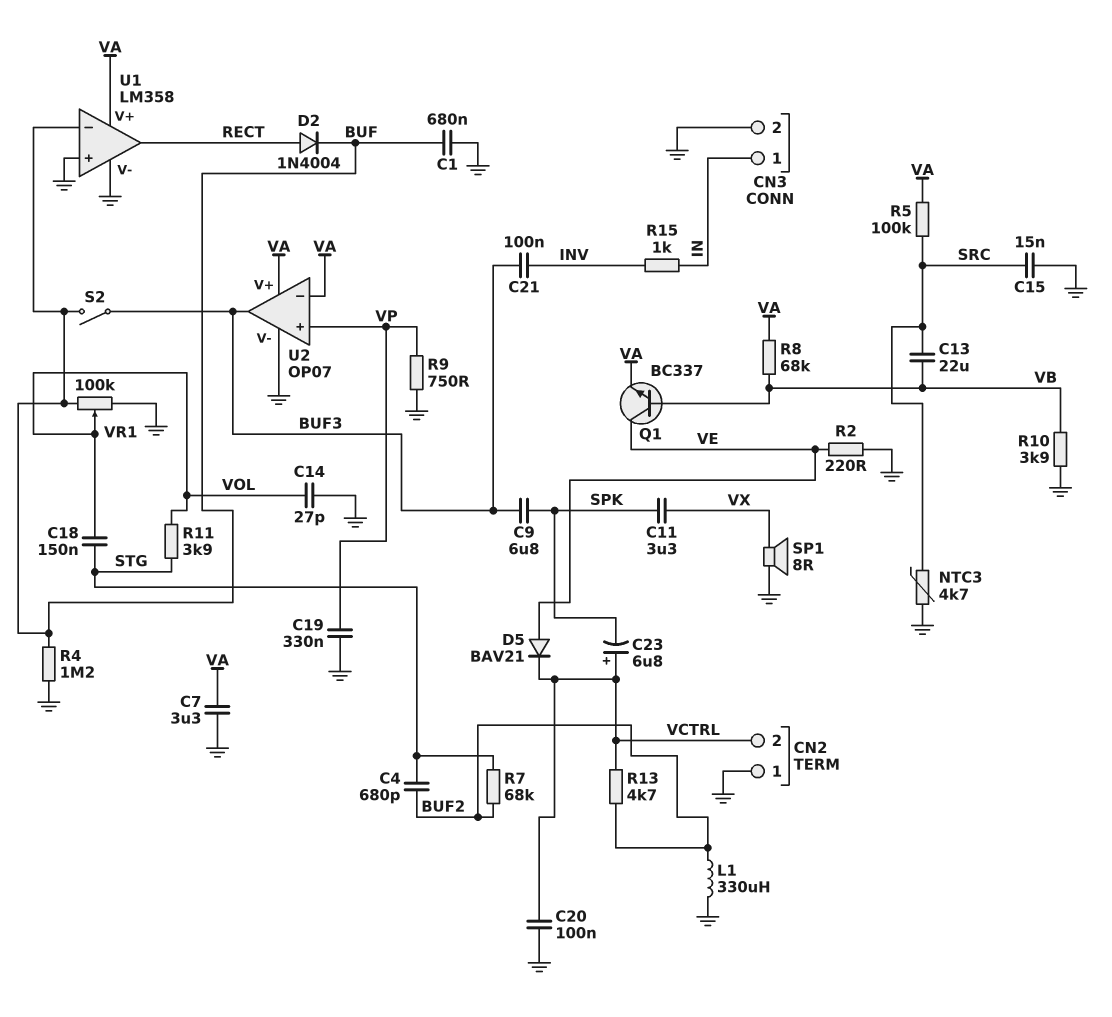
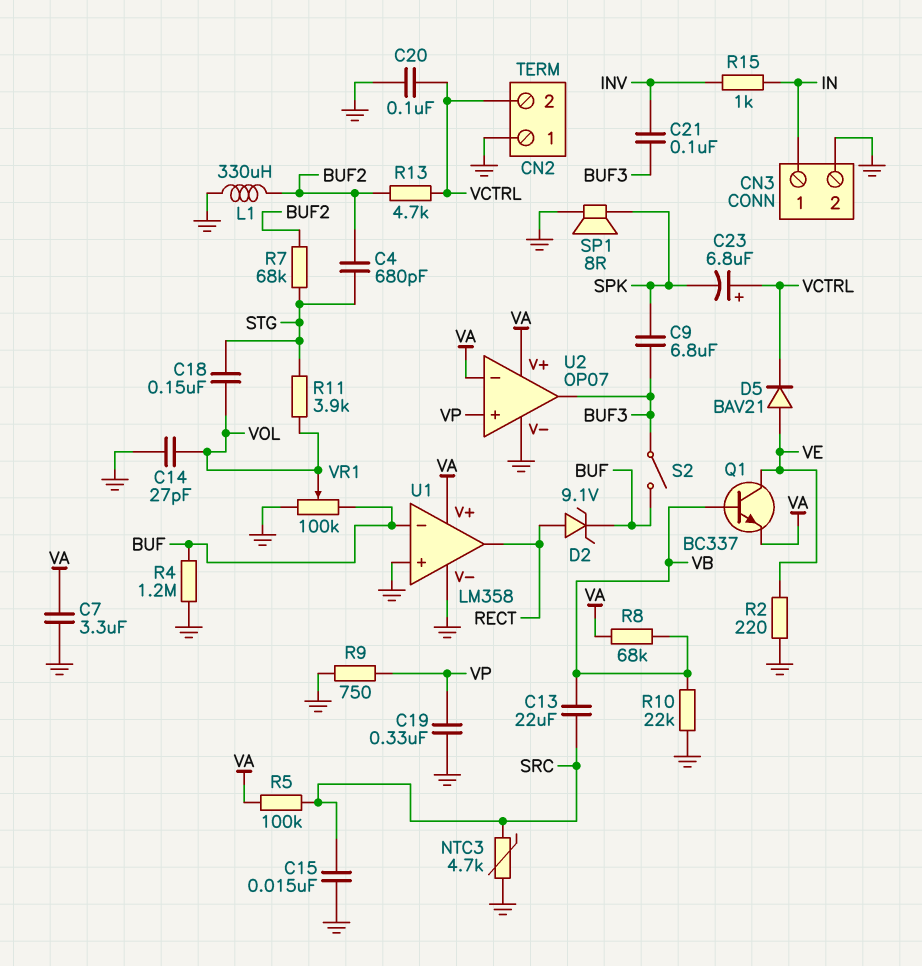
C1: 680nF (BUF, GND) -> none
C11: 3.3uF (SPK, VX) -> none
D2: diode 1N4004 (A RECT, K BUF) -> zener 9.1V (A RECT, K BUF)
R10: 3.9k (GND, VB) -> 22k (GND, VB)
SP1: speaker 8R (GND, VX) -> speaker 8R (GND, SPK)

